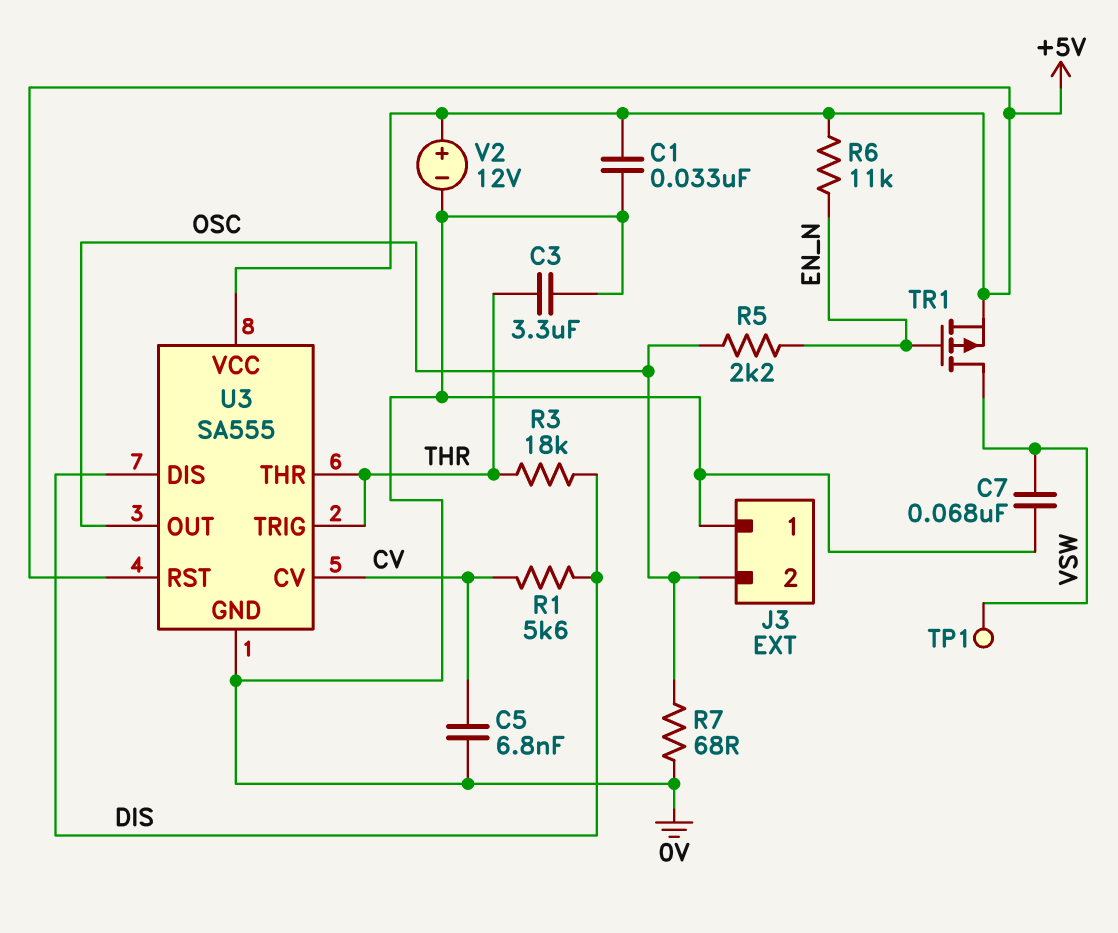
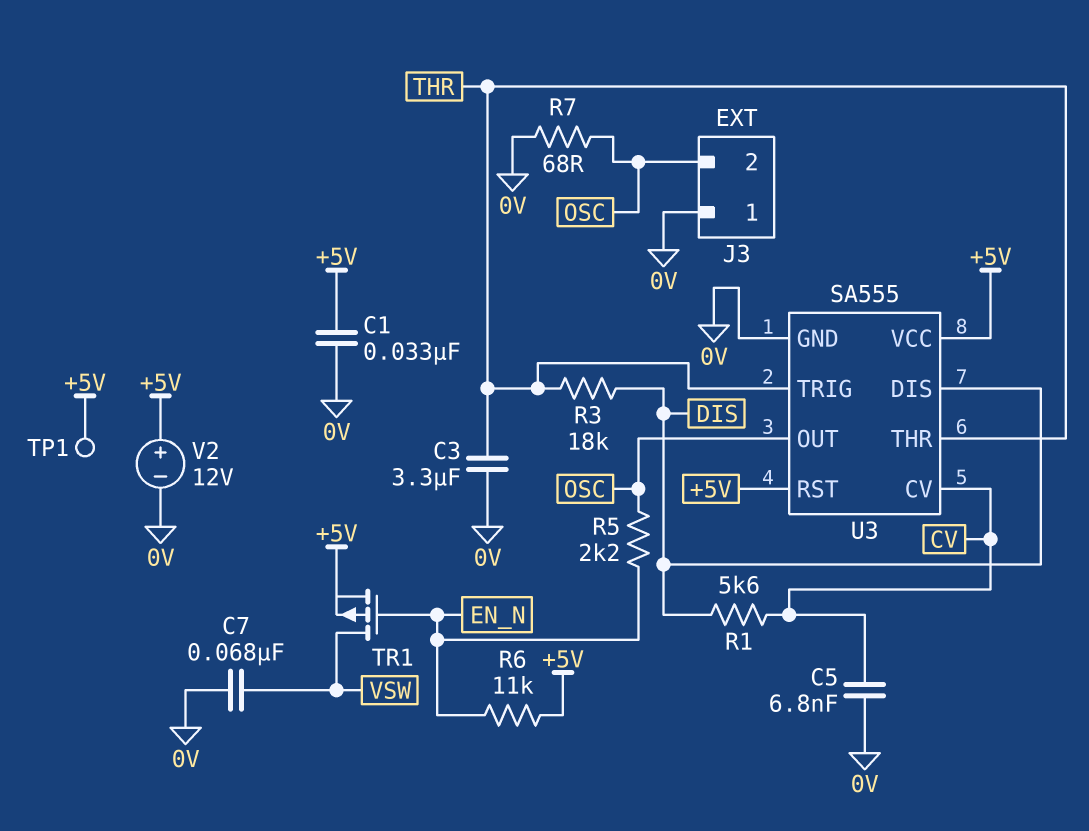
TP1: test point (VSW) -> test point (+5V)

